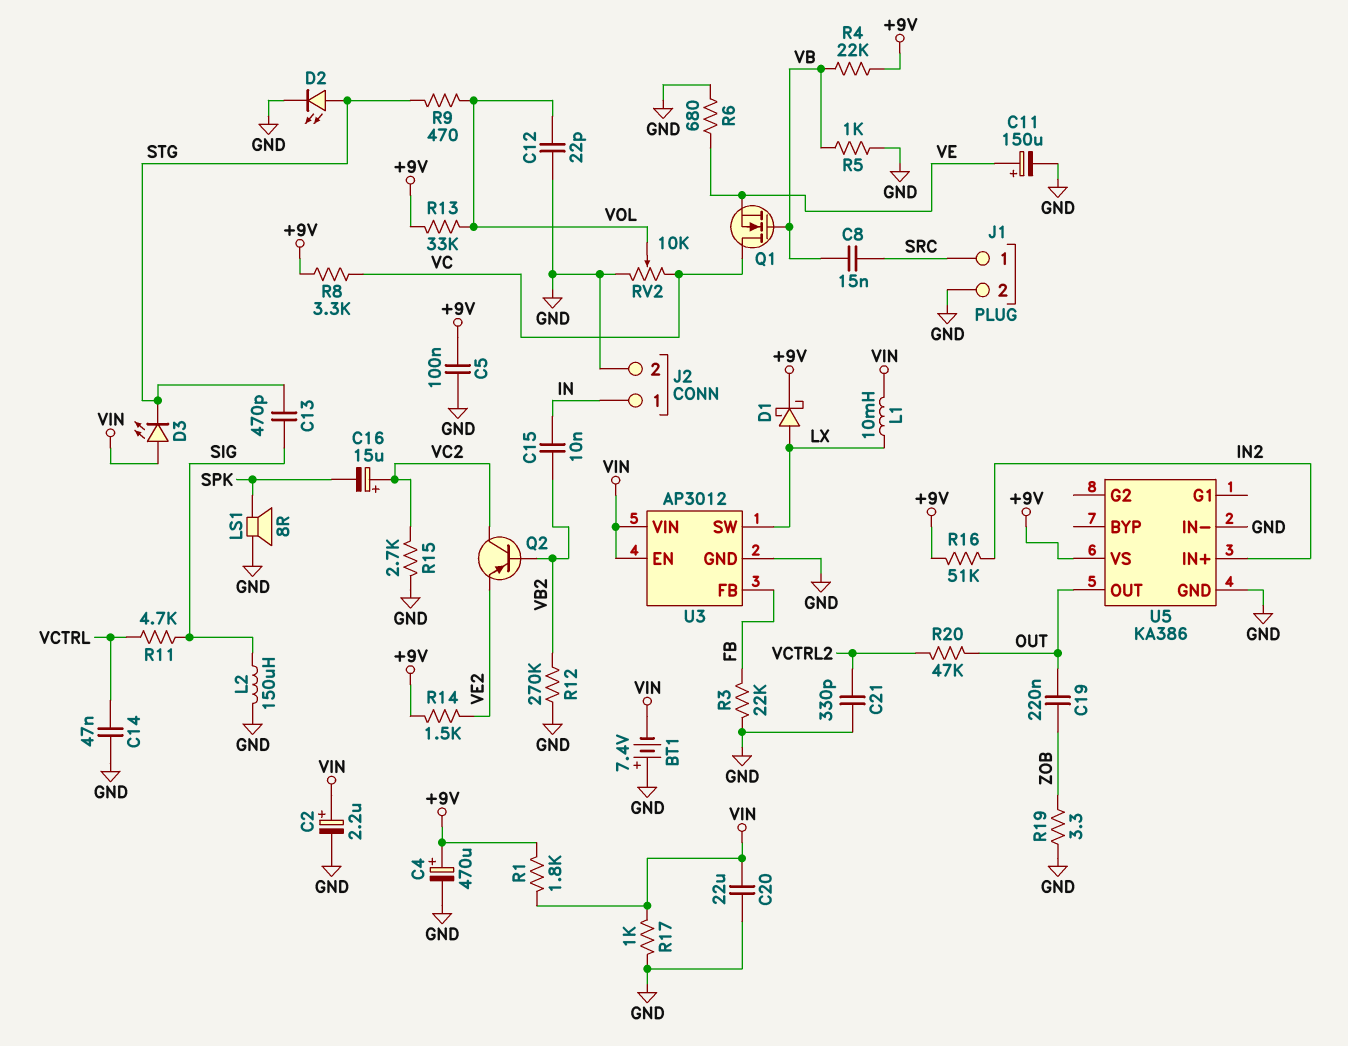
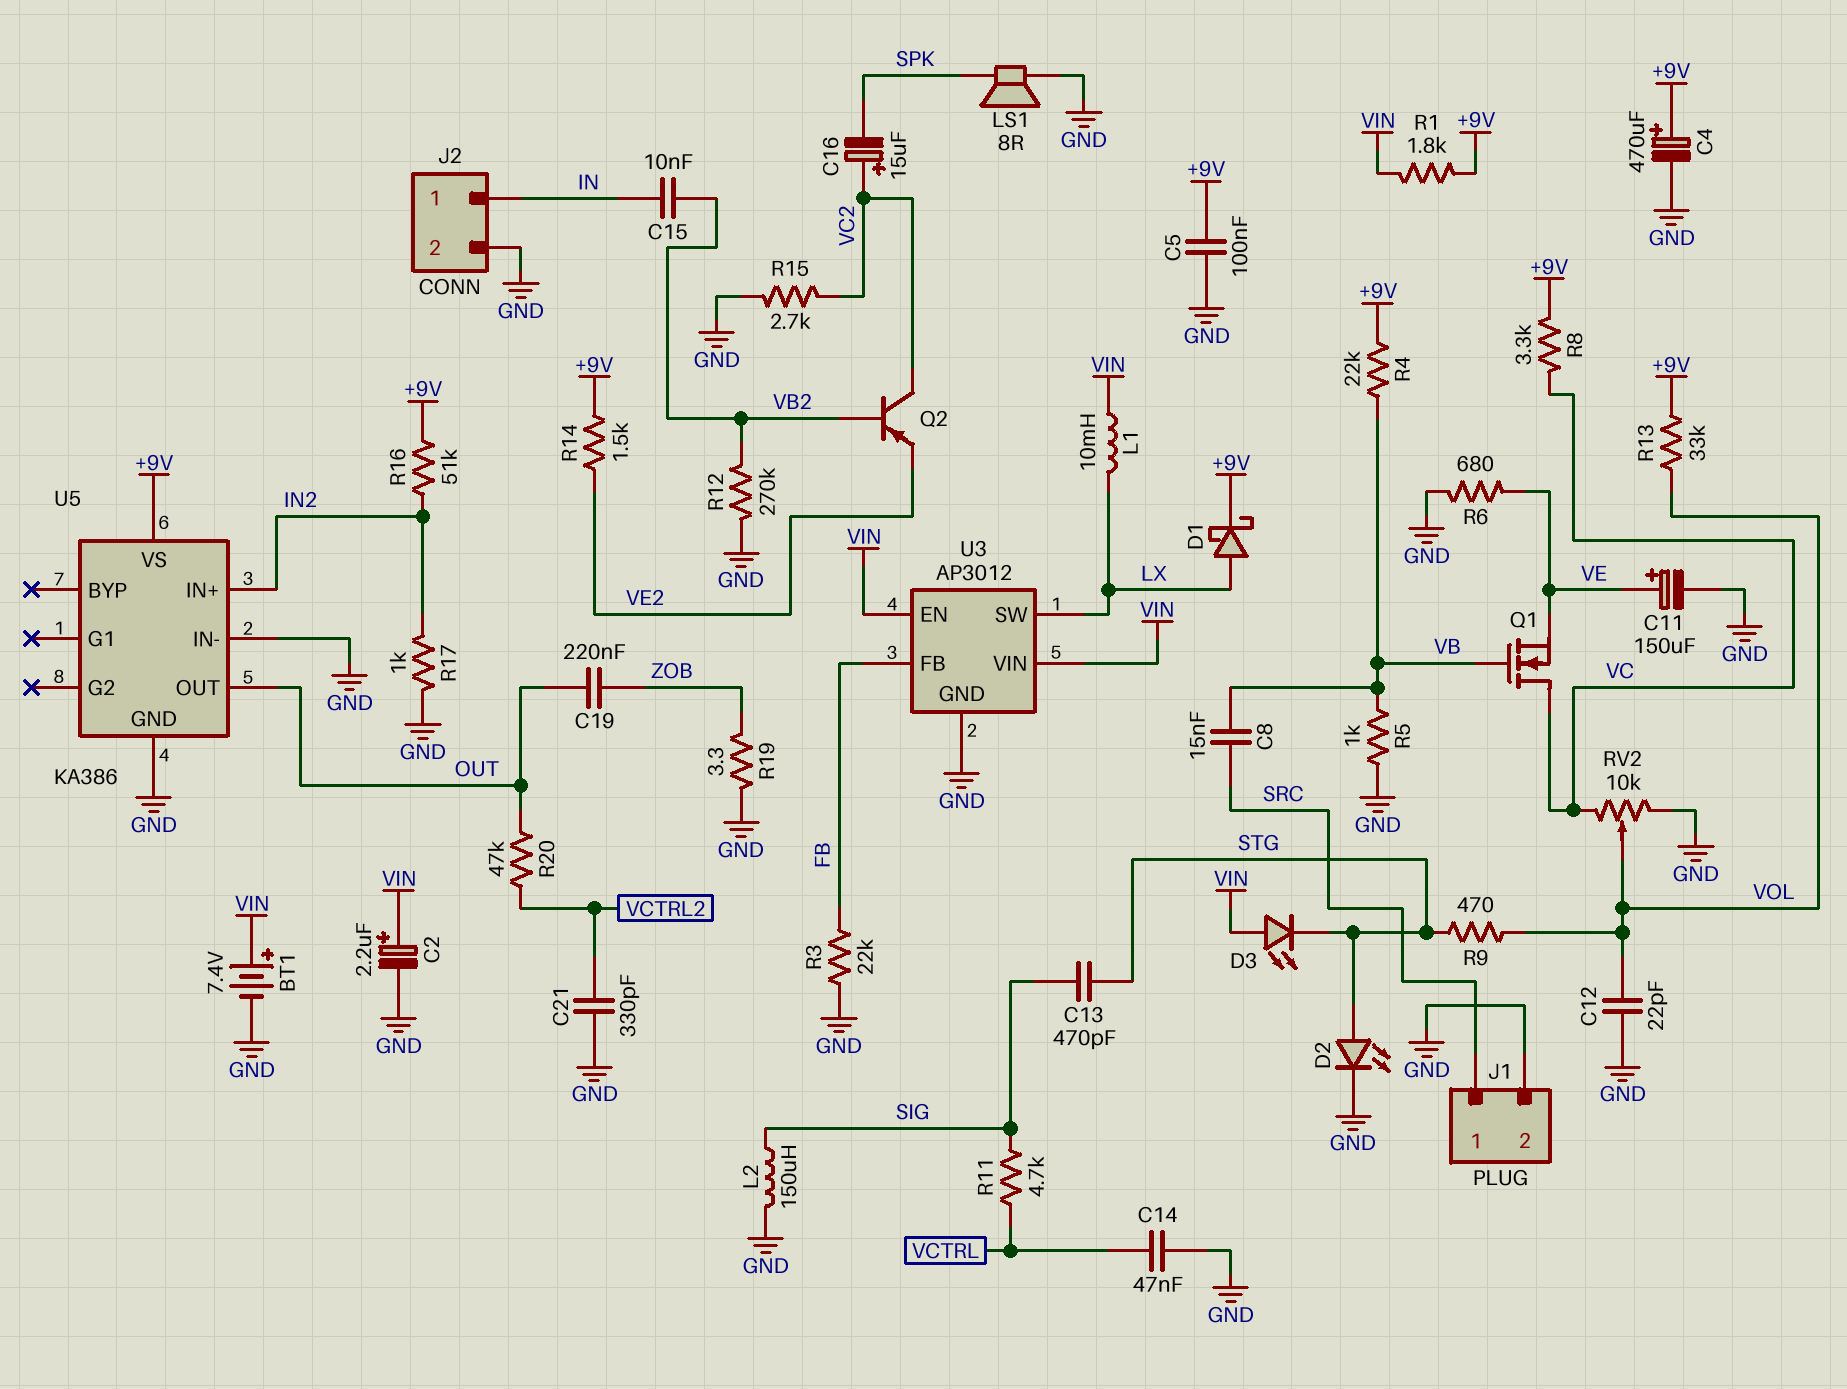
BT1: 7.4V (plus GND, minus VIN) -> 7.4V (plus VIN, minus GND)
C20: 22uF (GND, VIN) -> none
R17: 1k (GND, VIN) -> 1k (GND, IN2)

